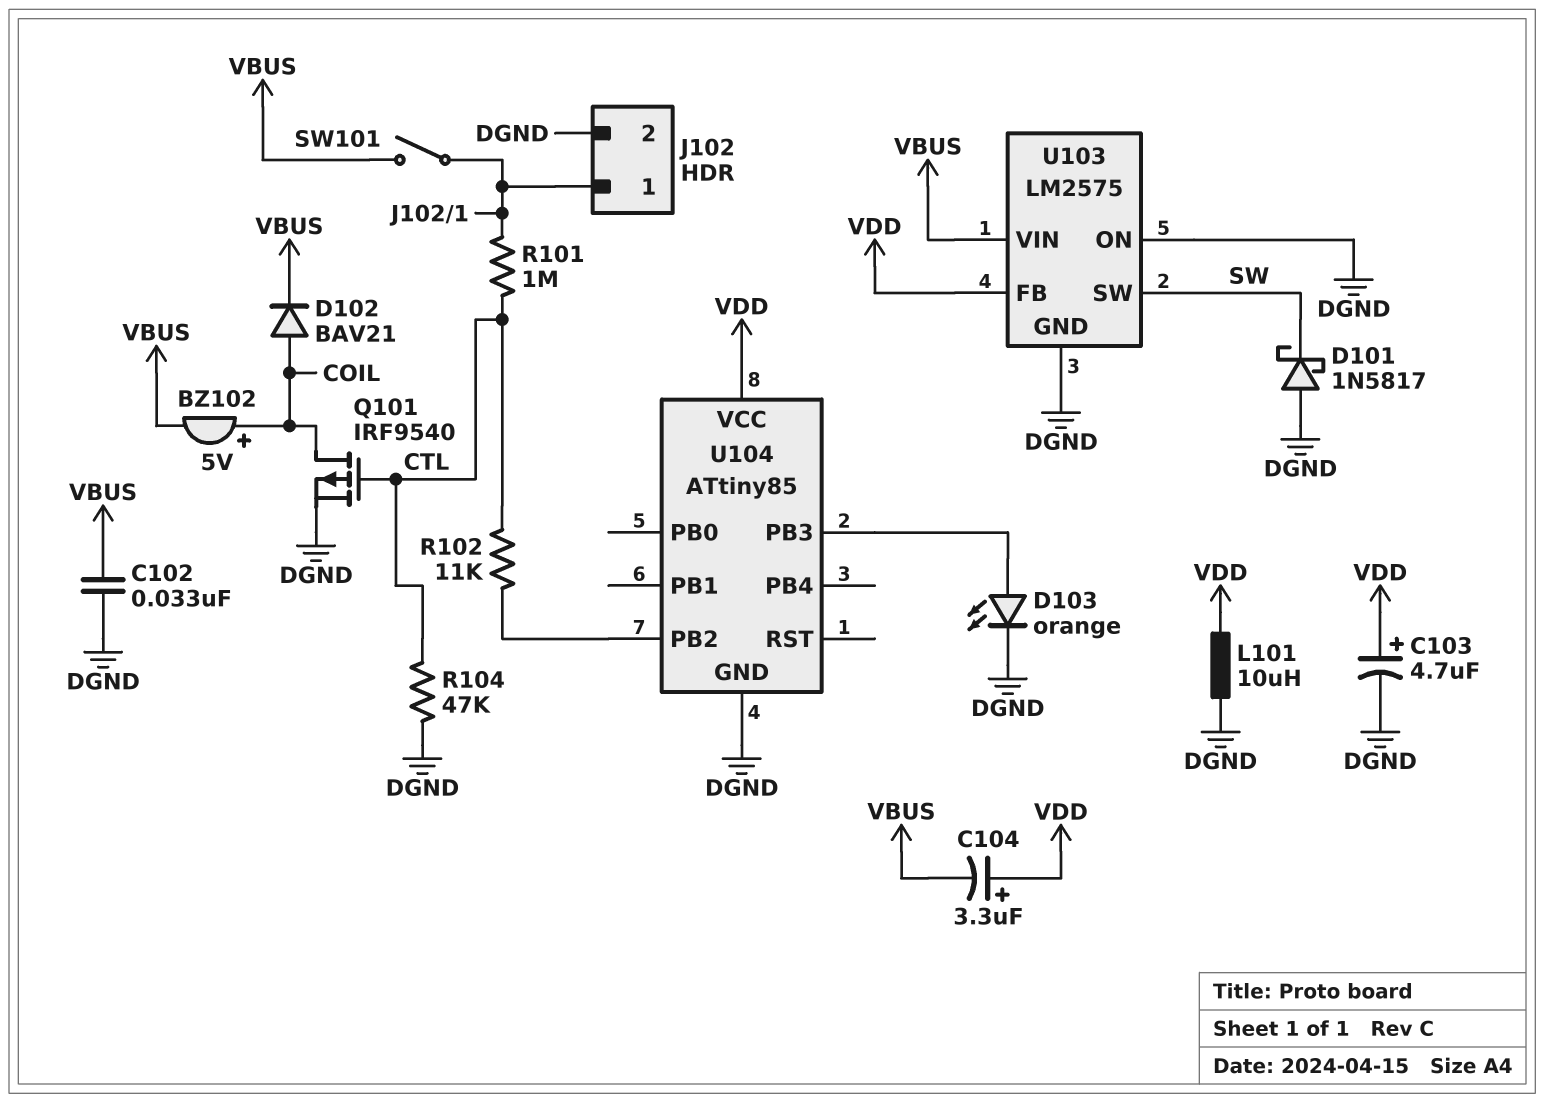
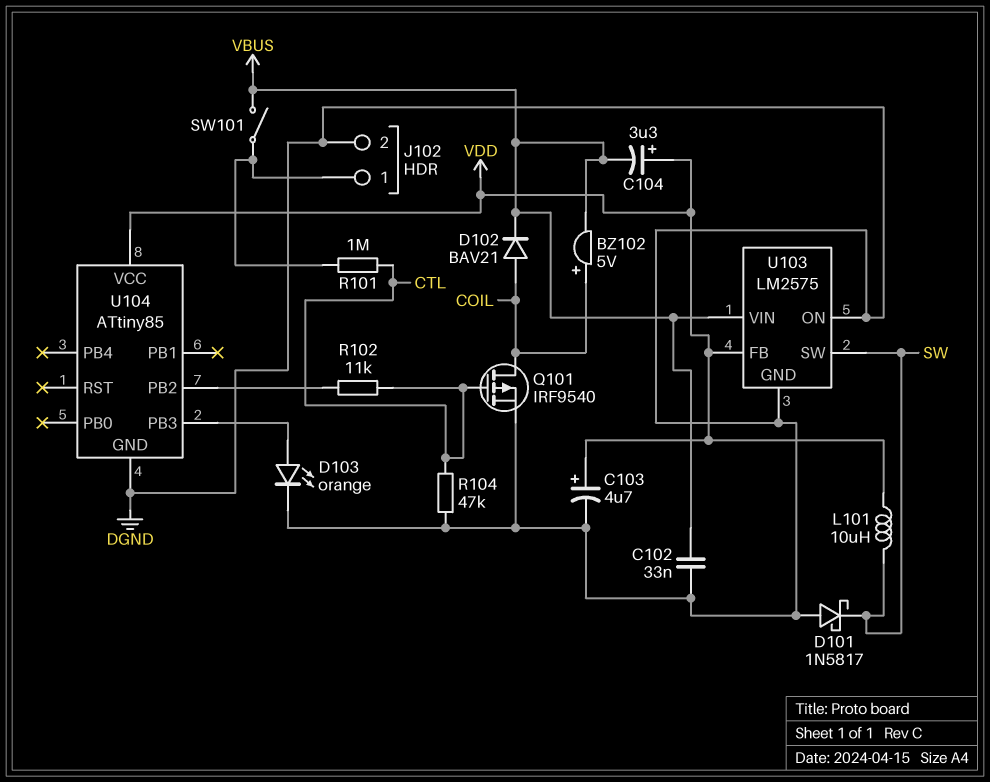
L101: 10uH (DGND, VDD) -> 10uH (SW, VDD)

